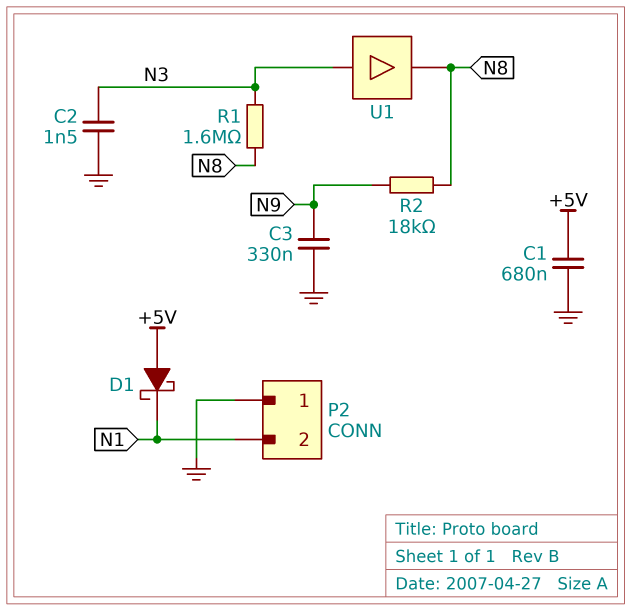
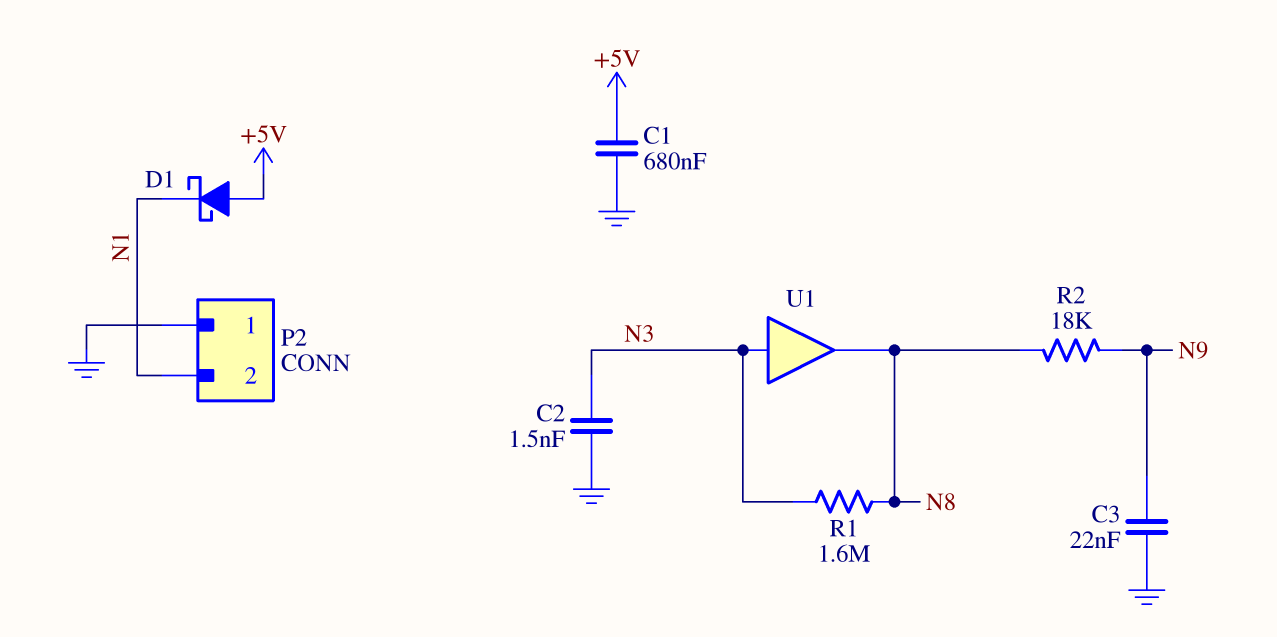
C3: 330nF (GND, N9) -> 22nF (GND, N9)

